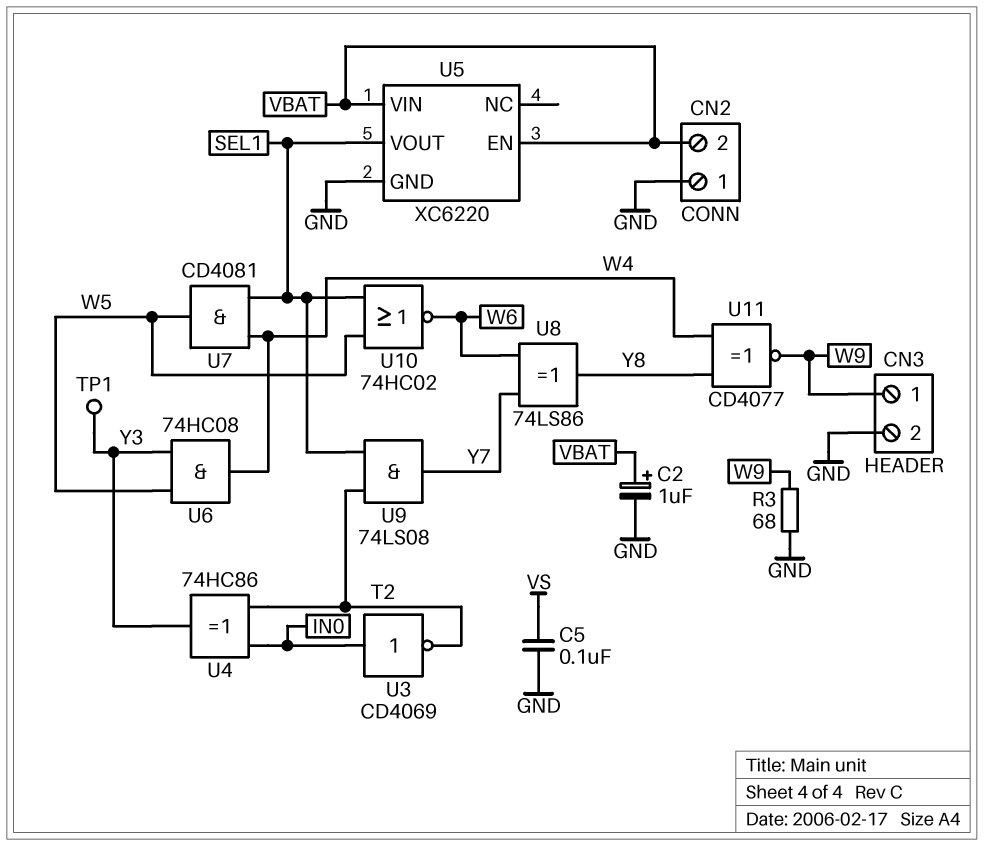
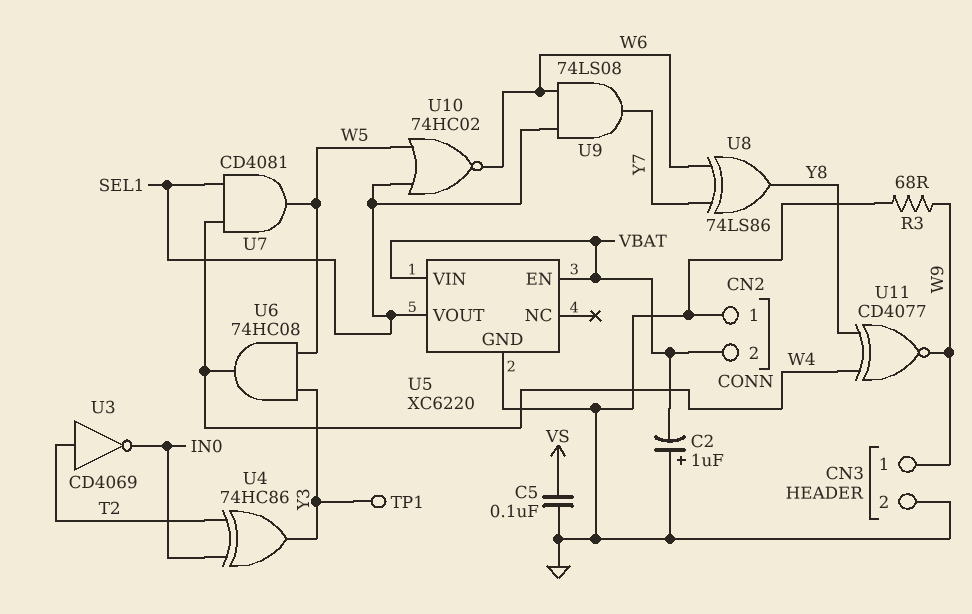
C2: 1uF (plus VBAT, minus GND) -> 1uF (plus GND, minus VBAT)
U3: NOT CD4069 (in IN0, out T2) -> NOT CD4069 (in T2, out IN0)
U9: AND 74LS08 (in SEL1, in T2, out Y7) -> AND 74LS08 (in SEL1, in W6, out Y7)

